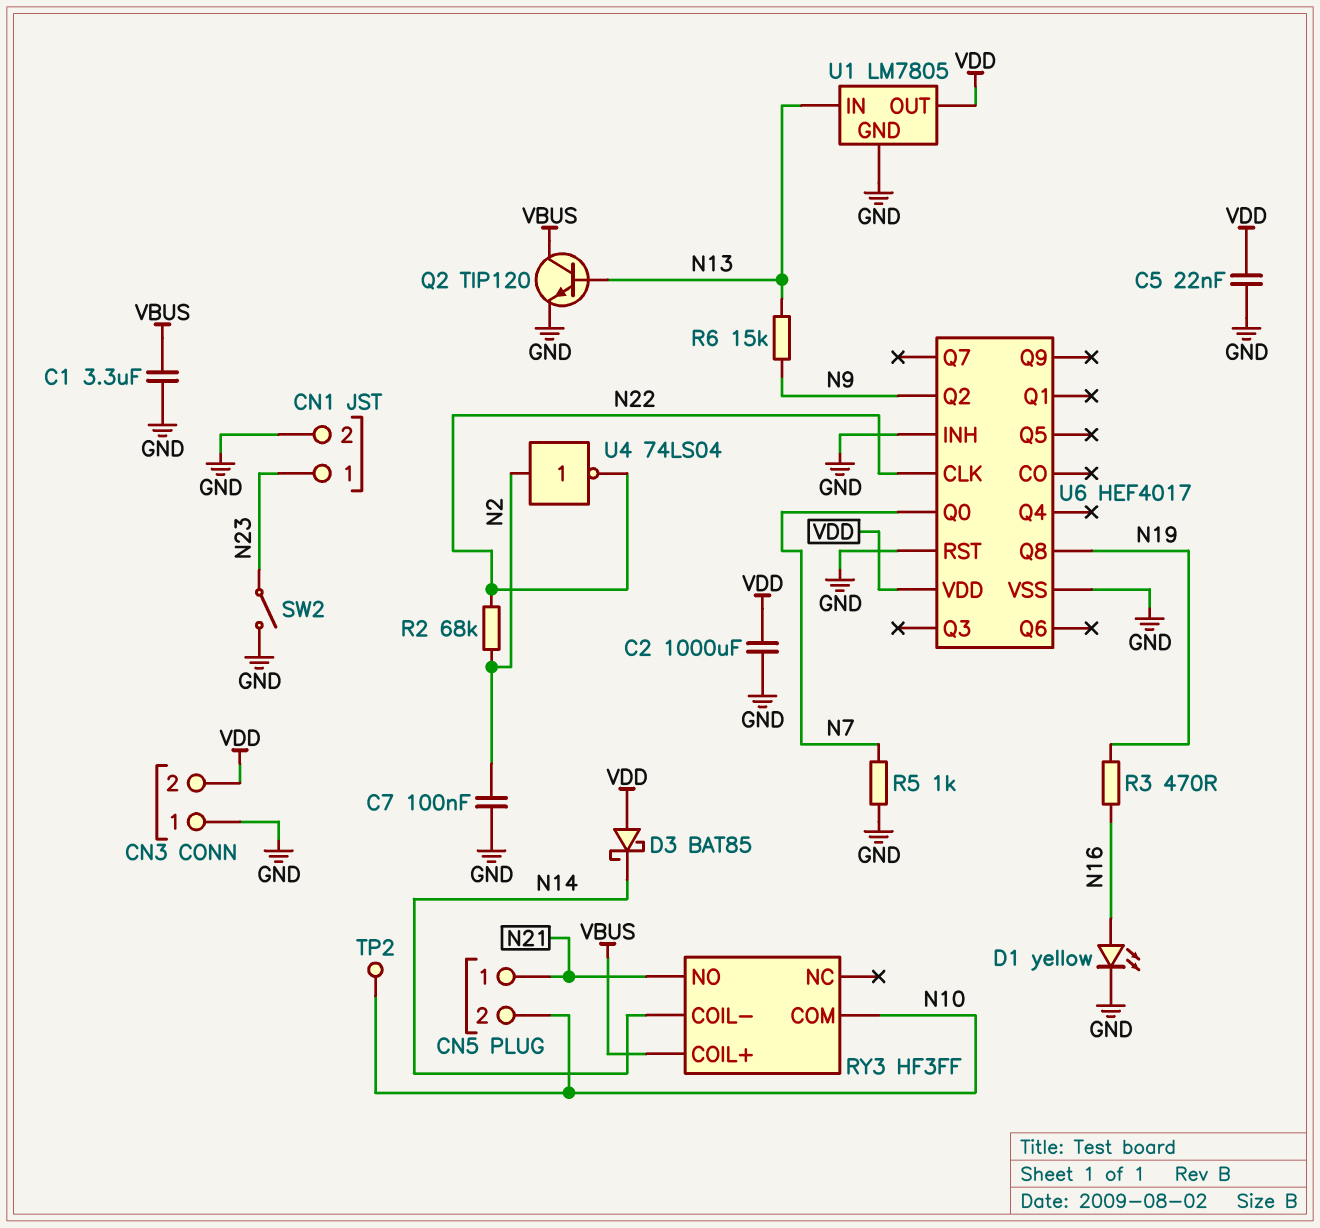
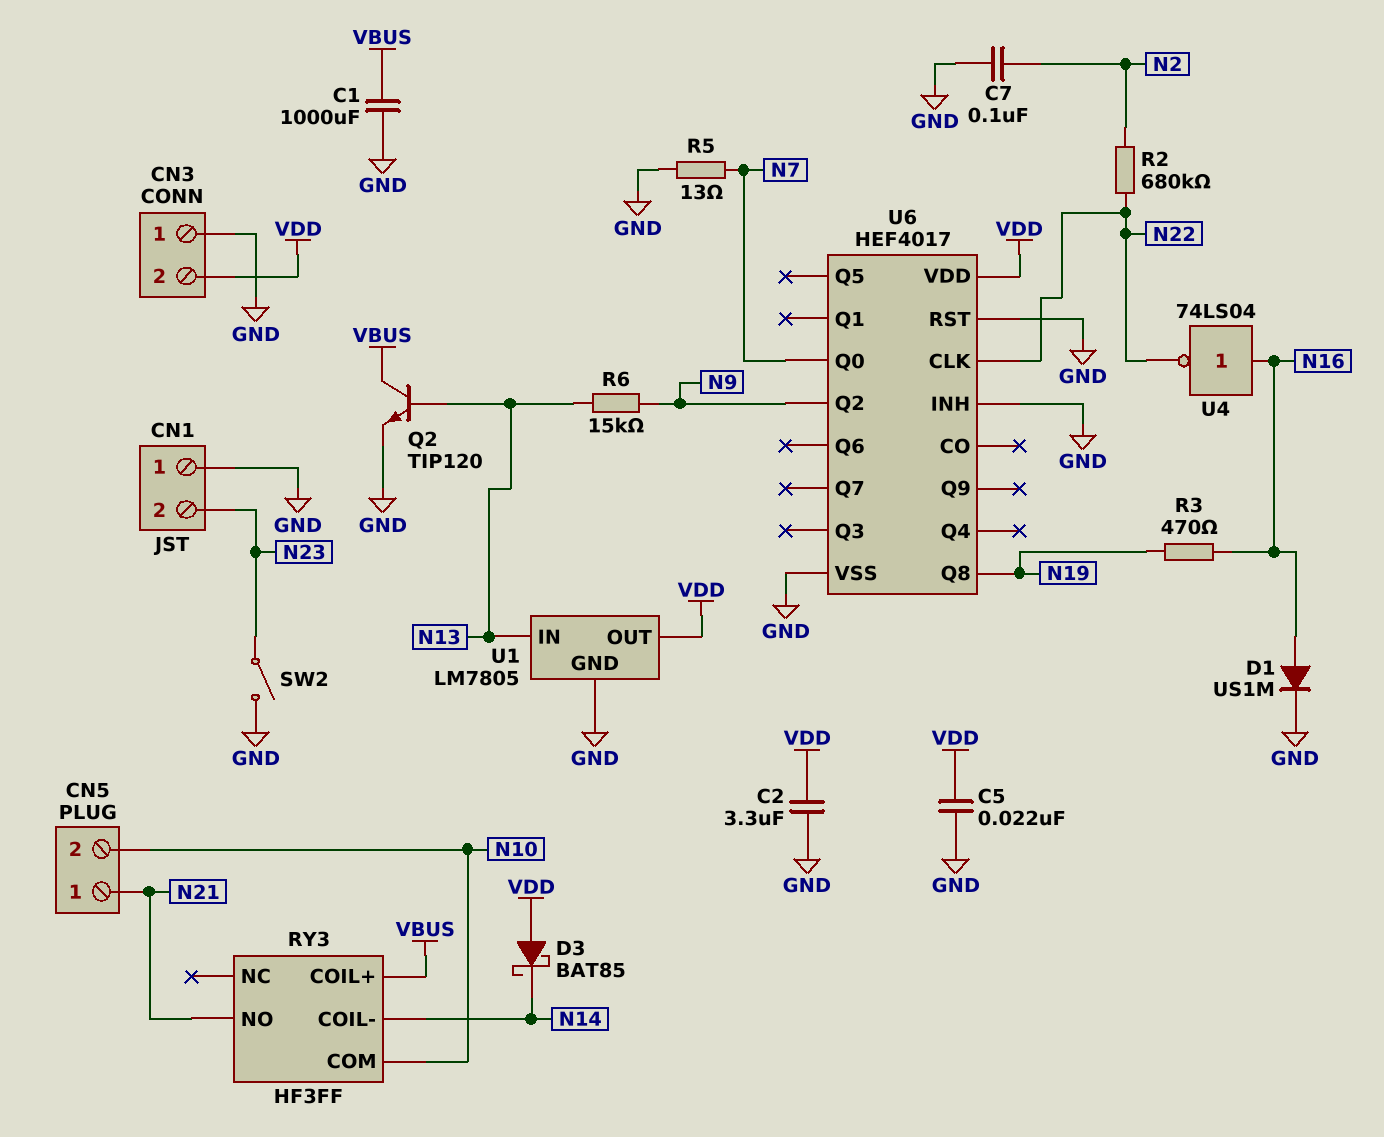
C1: 3.3uF (GND, VBUS) -> 1000uF (GND, VBUS)
C2: 1000uF (GND, VDD) -> 3.3uF (GND, VDD)
CN1 pin 1: N23 -> GND
CN1 pin 2: GND -> N23
D1: LED yellow (A N16, K GND) -> diode US1M (A N16, K GND)
R2: 68k (N2, N22) -> 680k (N2, N22)
R5: 1k (GND, N7) -> 13 (GND, N7)
TP2: test point (N10) -> none
U4: NOT 74LS04 (in N2, out N22) -> NOT 74LS04 (in N16, out N22)

